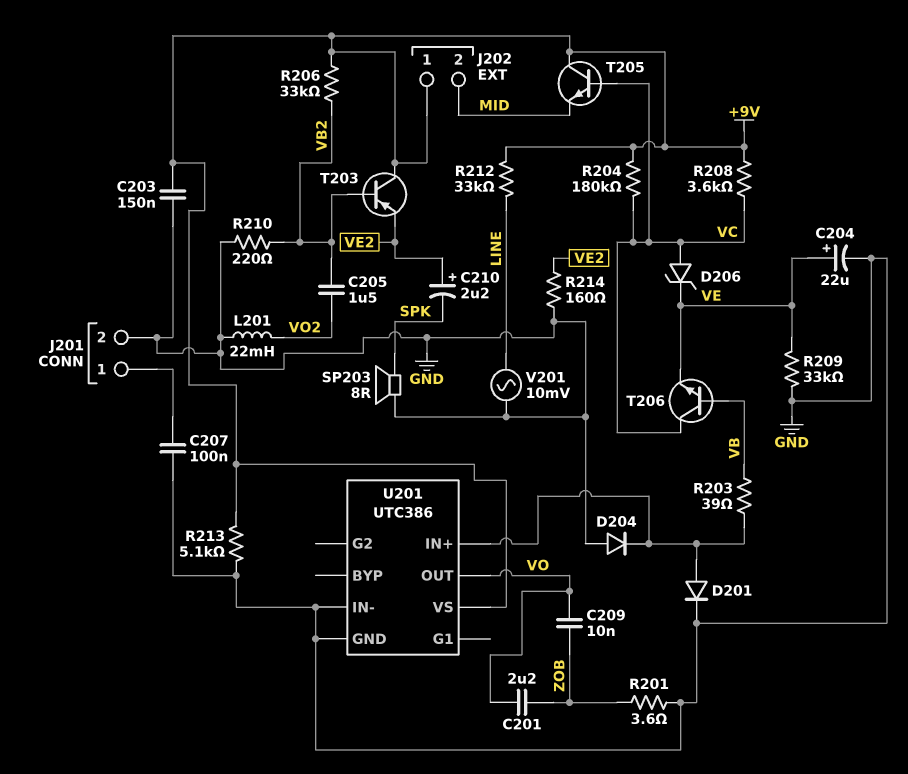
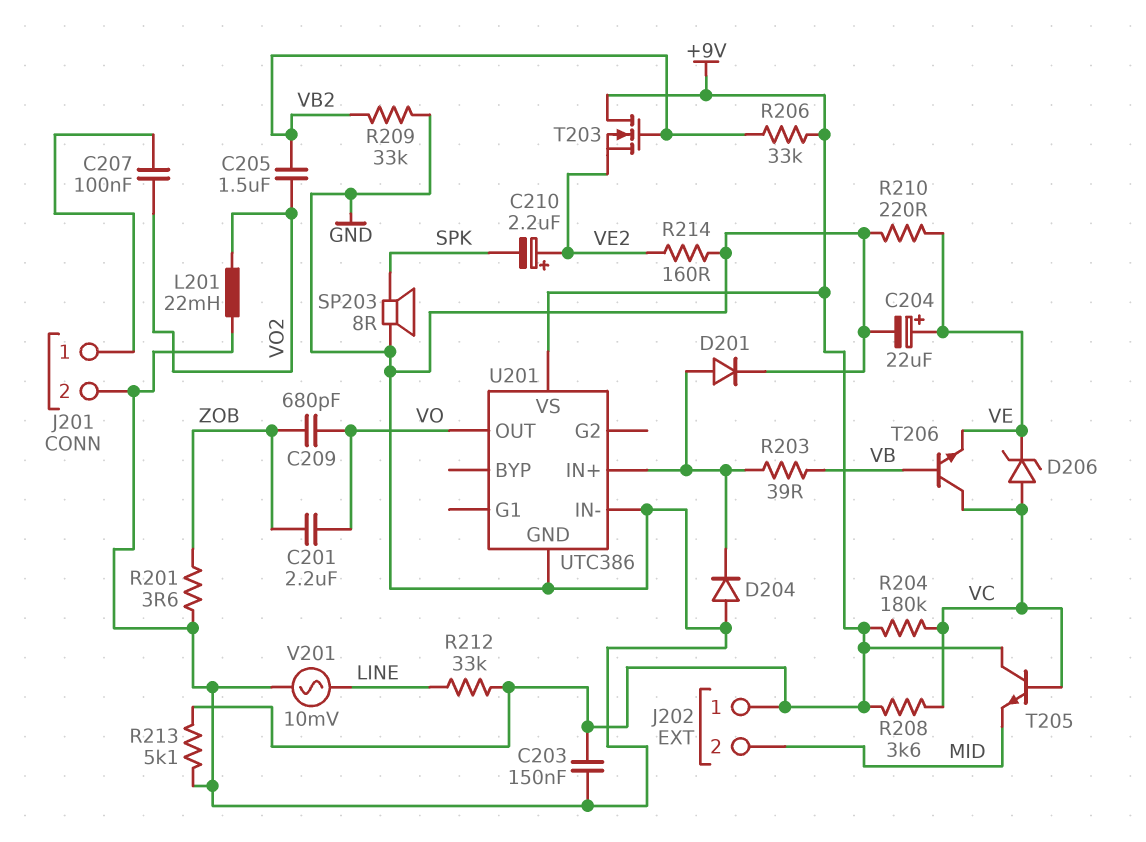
C207: 100nF (GND, J201/1) -> 100nF (J201/1, VO2)
C209: 10nF (VO, ZOB) -> 680pF (VO, ZOB)
R209: 33k (GND, VE) -> 33k (GND, VB2)
R210: 220 (GND, VB2) -> 220 (GND, VE)
T203: PNP (B VB2, C +9V, E VE2) -> NMOS (G VB2, D +9V, S VE2)

